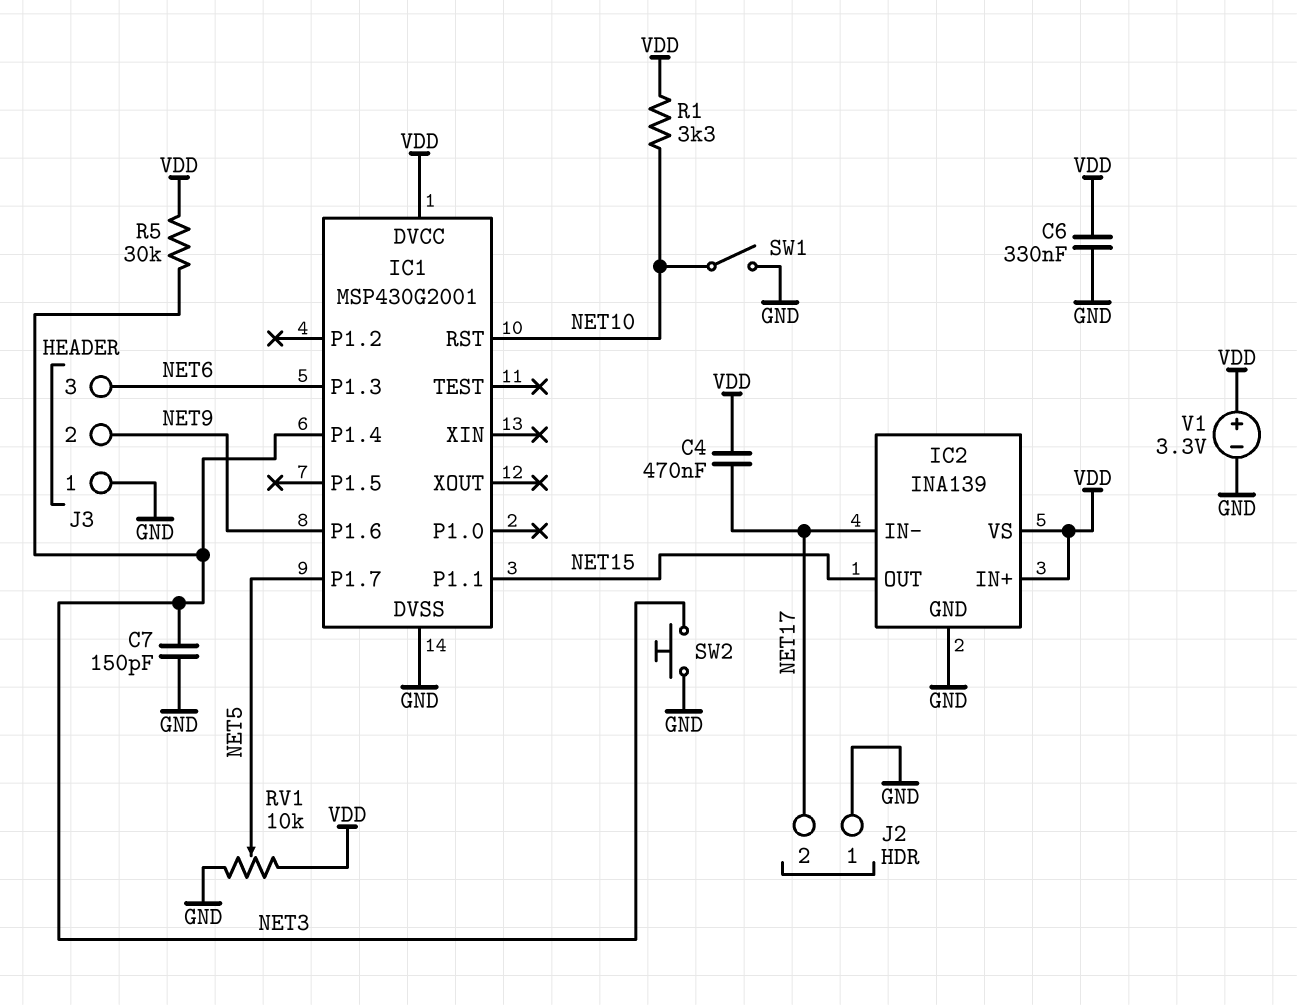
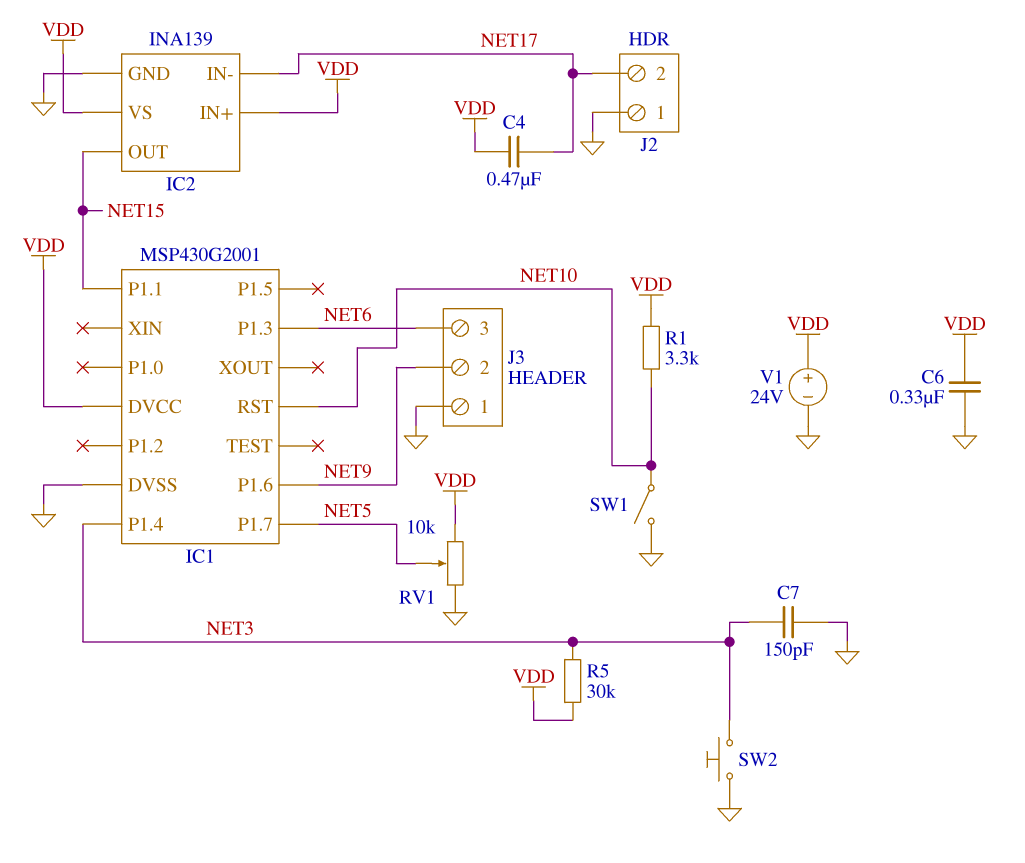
V1: 3.3V (plus VDD, minus GND) -> 24V (plus VDD, minus GND)

